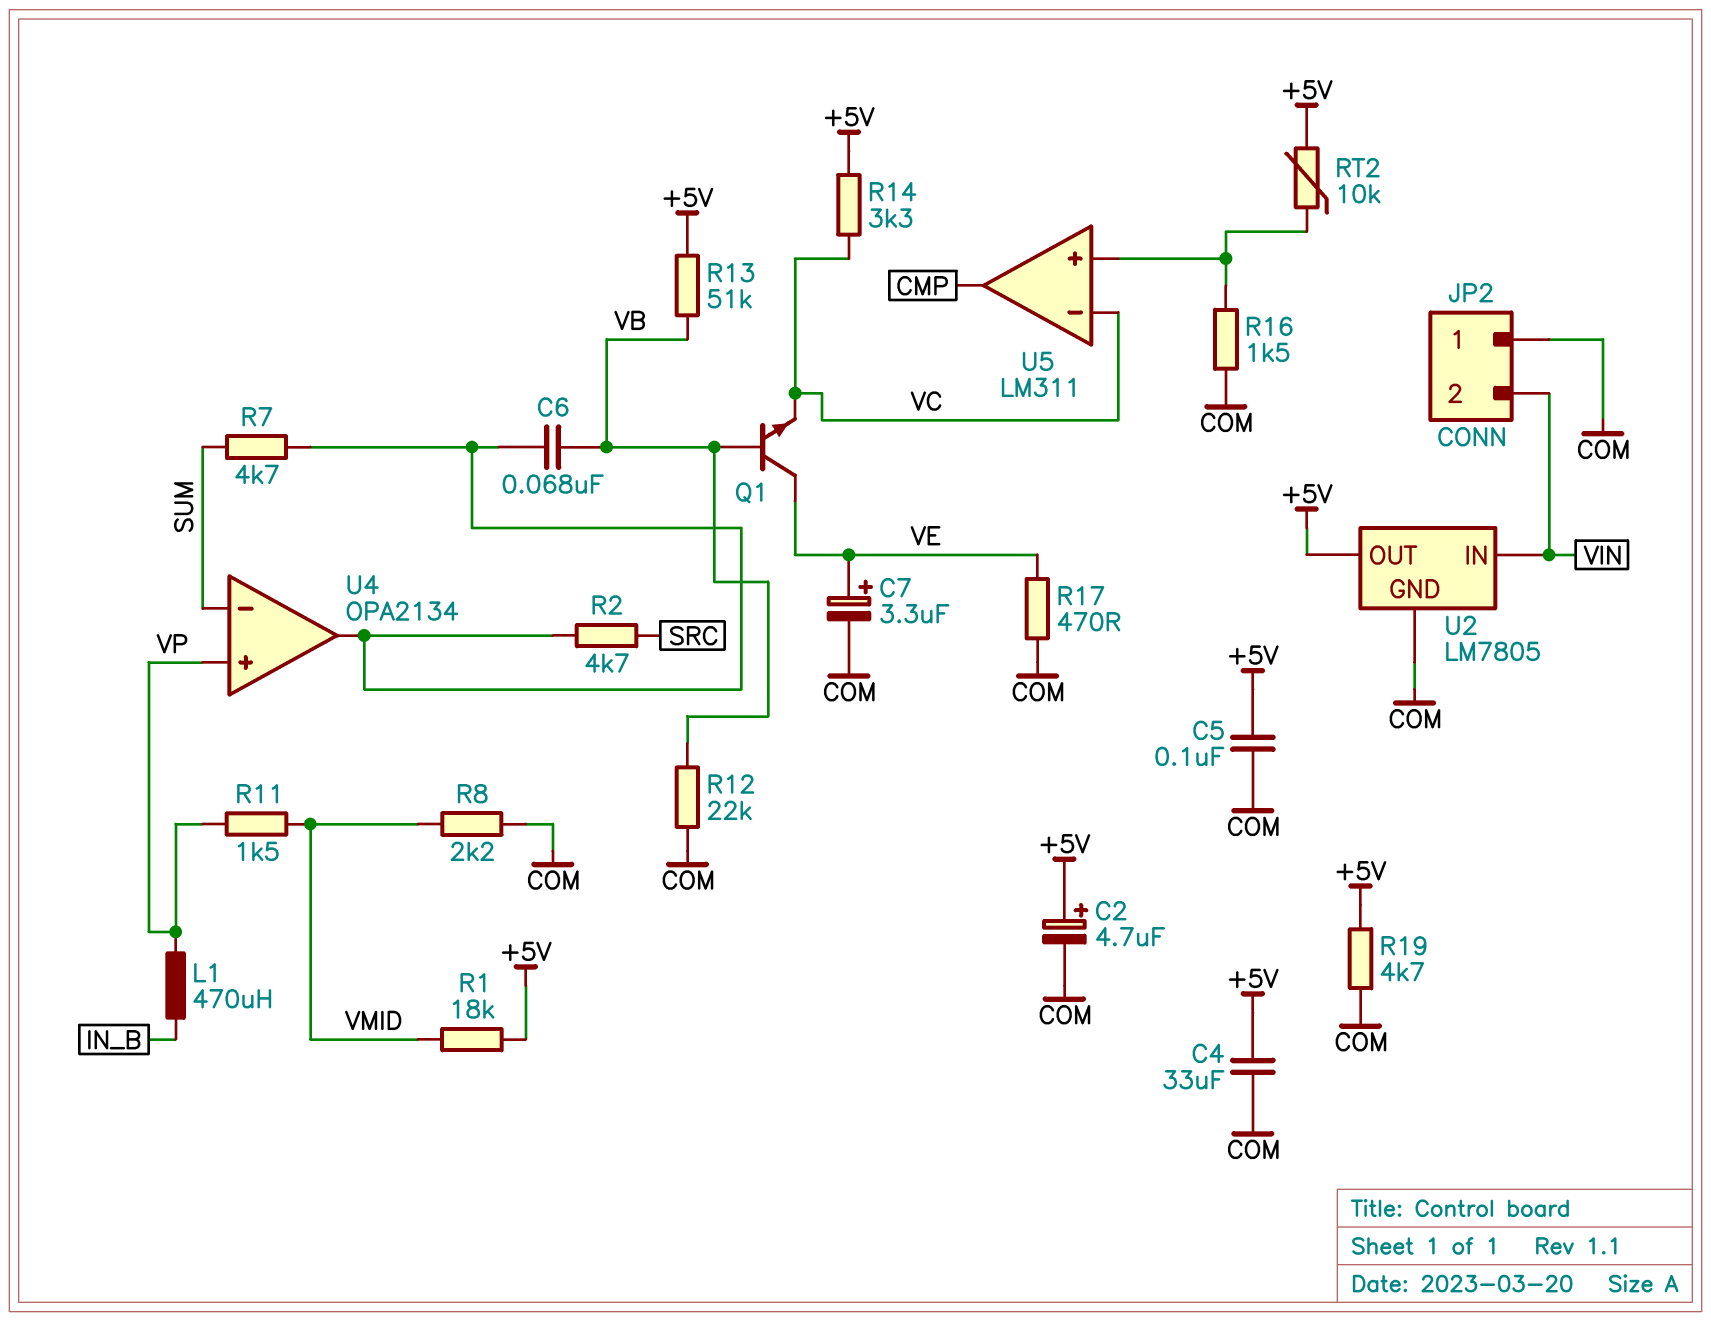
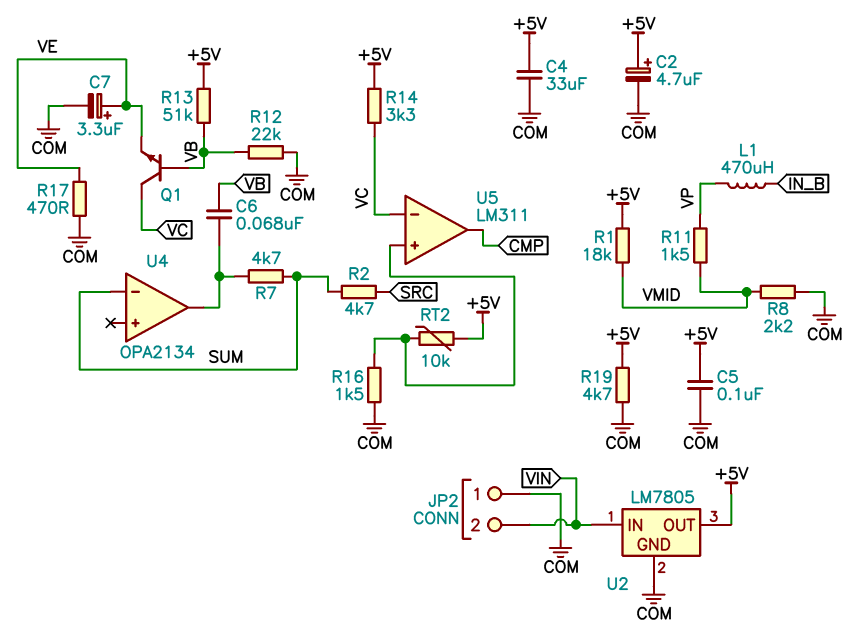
Q1: NPN (B VB, C VE, E VC) -> NPN (B VB, C VC, E VE)
R2: 4.7k (SRC, U4/out) -> 4.7k (SRC, SUM)
U4 pin in+: VP -> none

